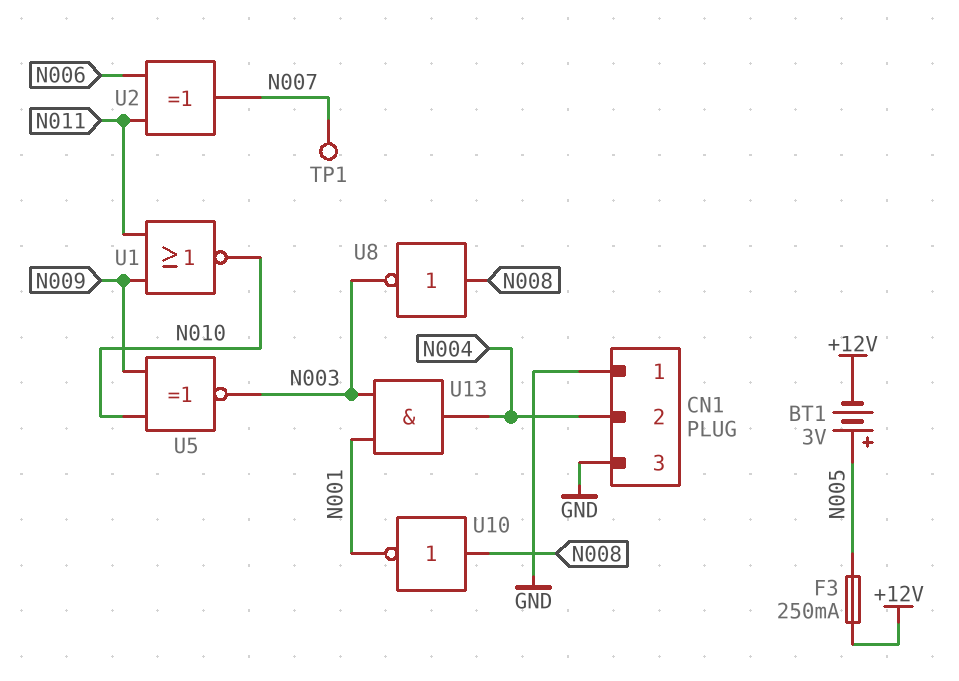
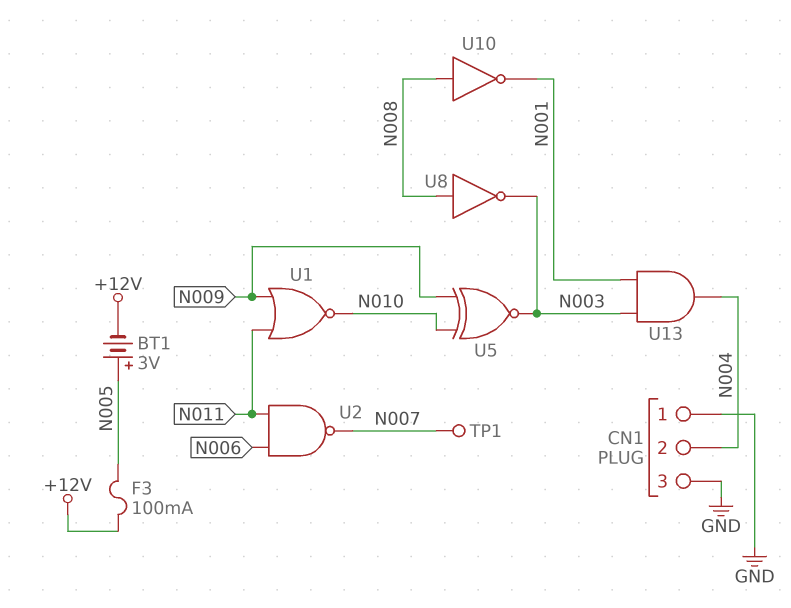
F3: 250mA (+12V, N005) -> 100mA (+12V, N005)
U2: XOR (in N006, in N011, out N007) -> NAND (in N006, in N011, out N007)

